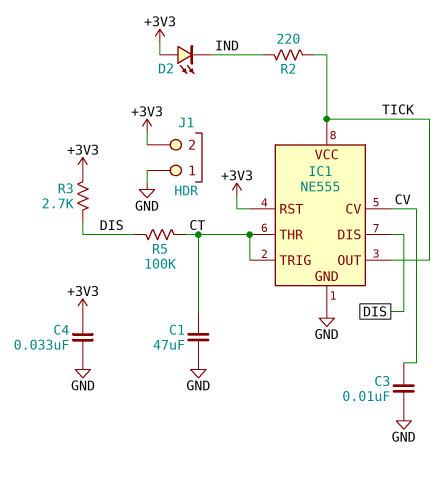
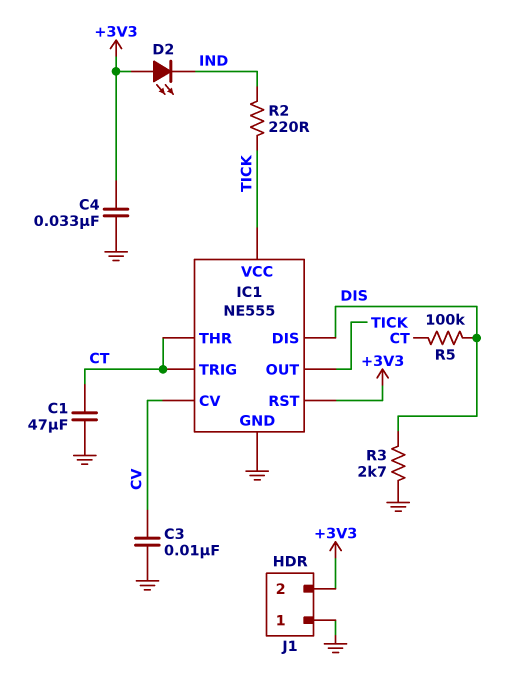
R3: 2.7k (+3V3, DIS) -> 2.7k (DIS, GND)

